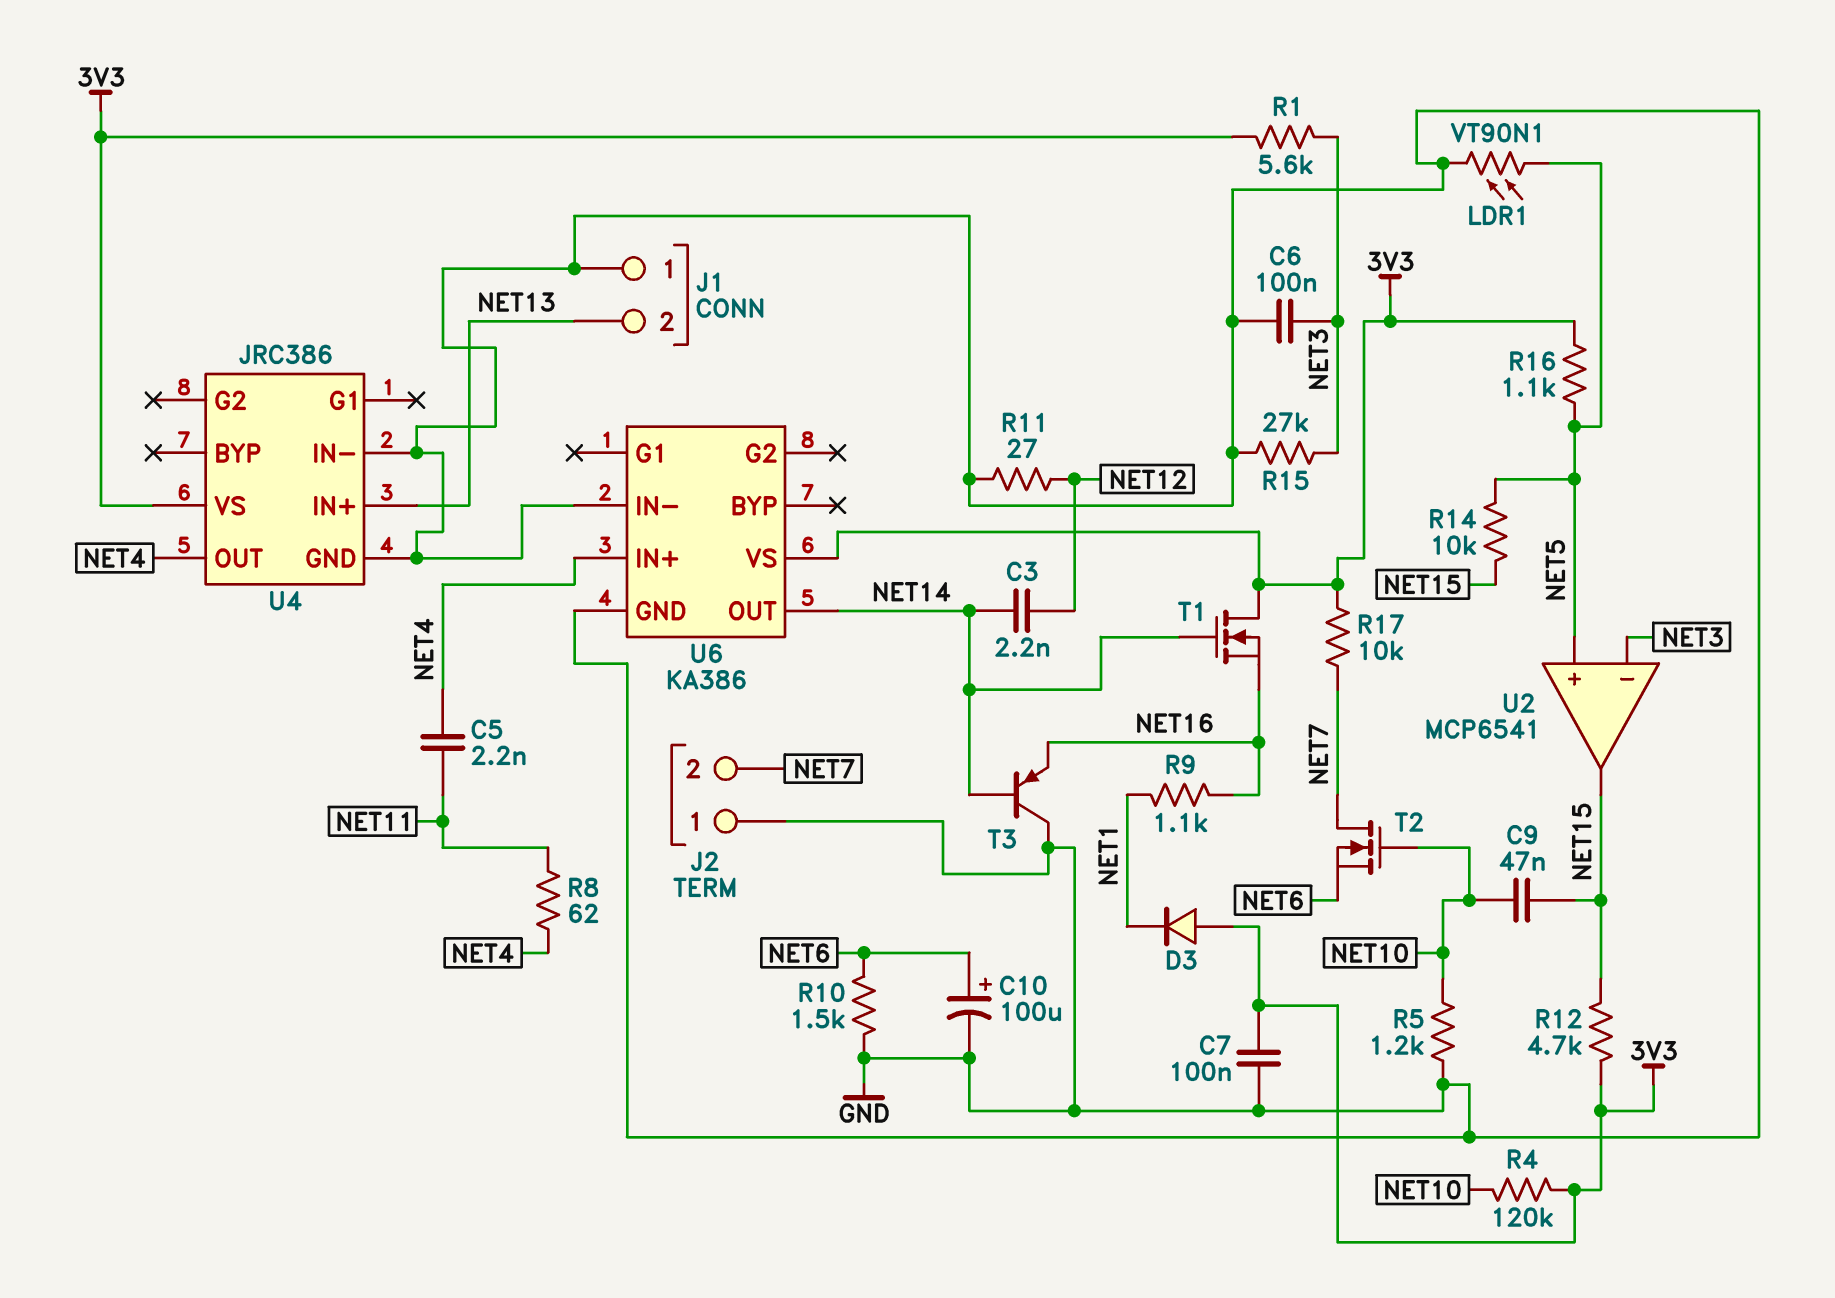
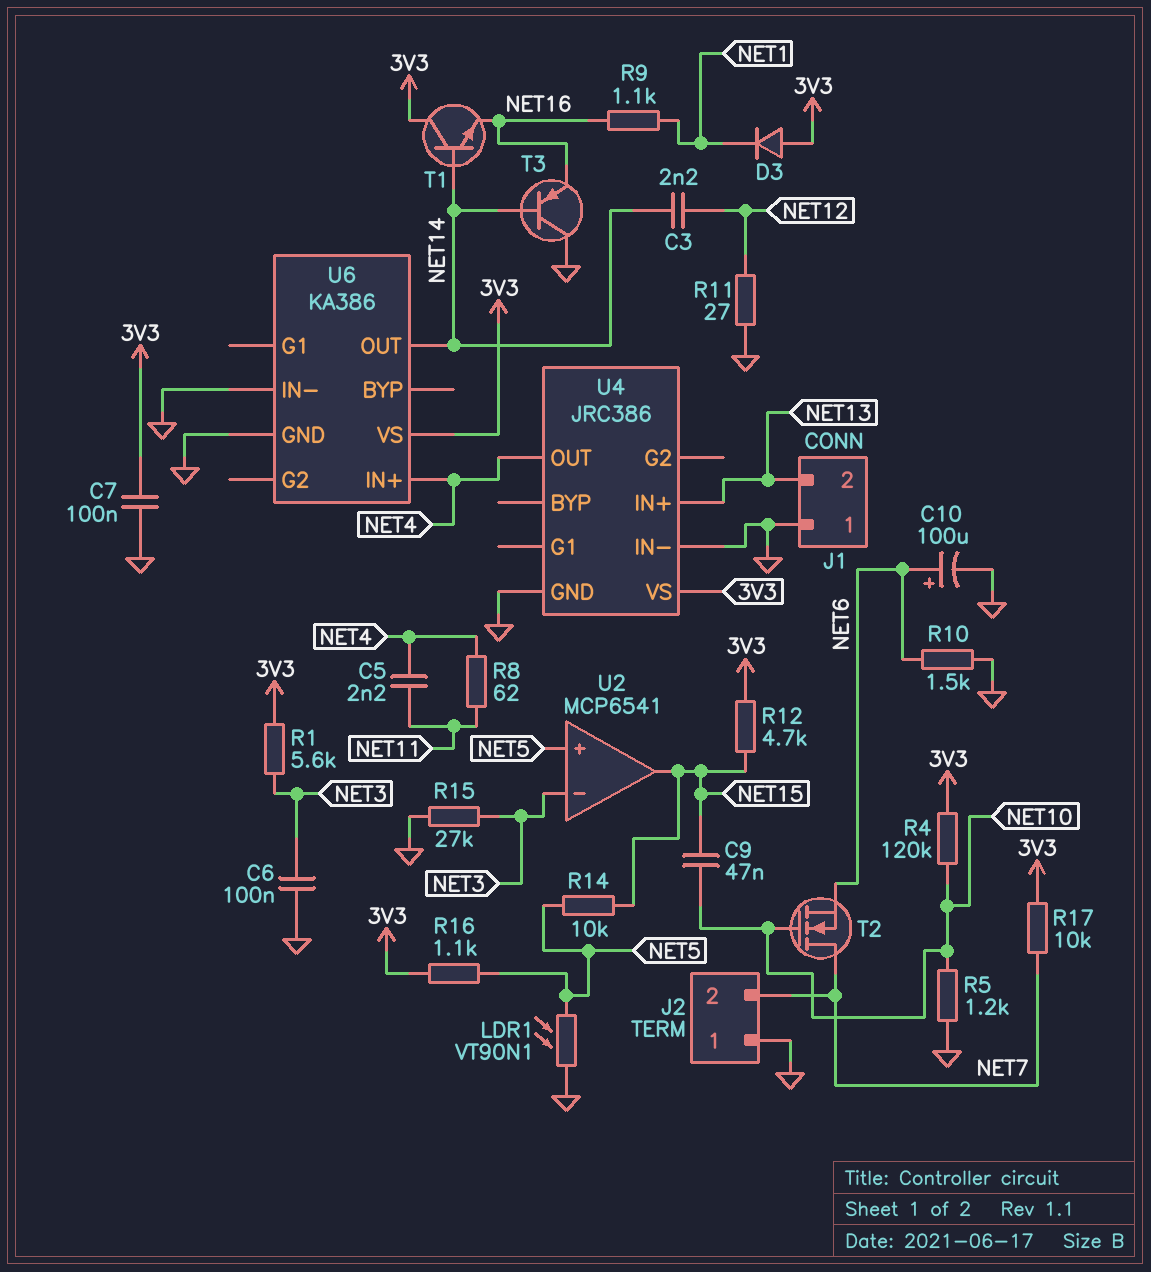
T1: NMOS (G NET14, D 3V3, S NET16) -> NPN (B NET14, C 3V3, E NET16)

